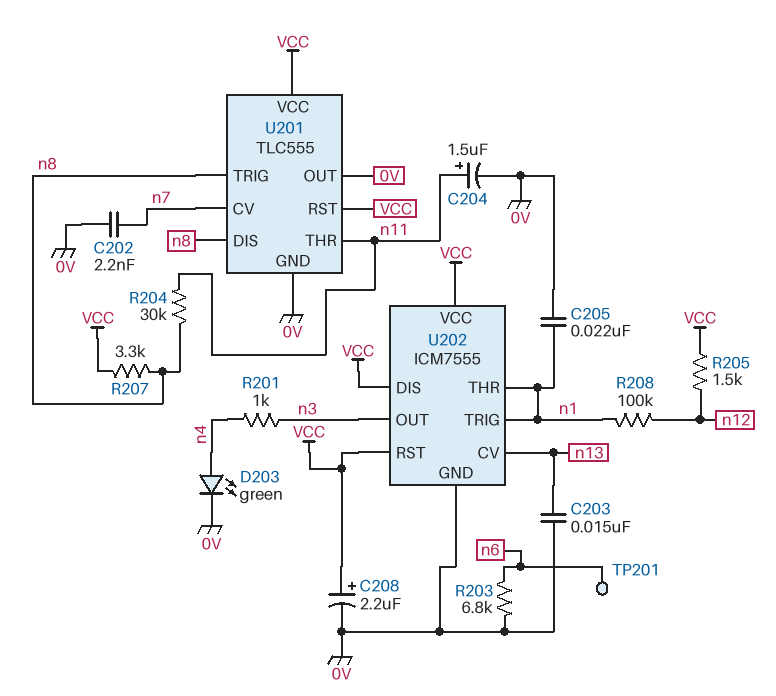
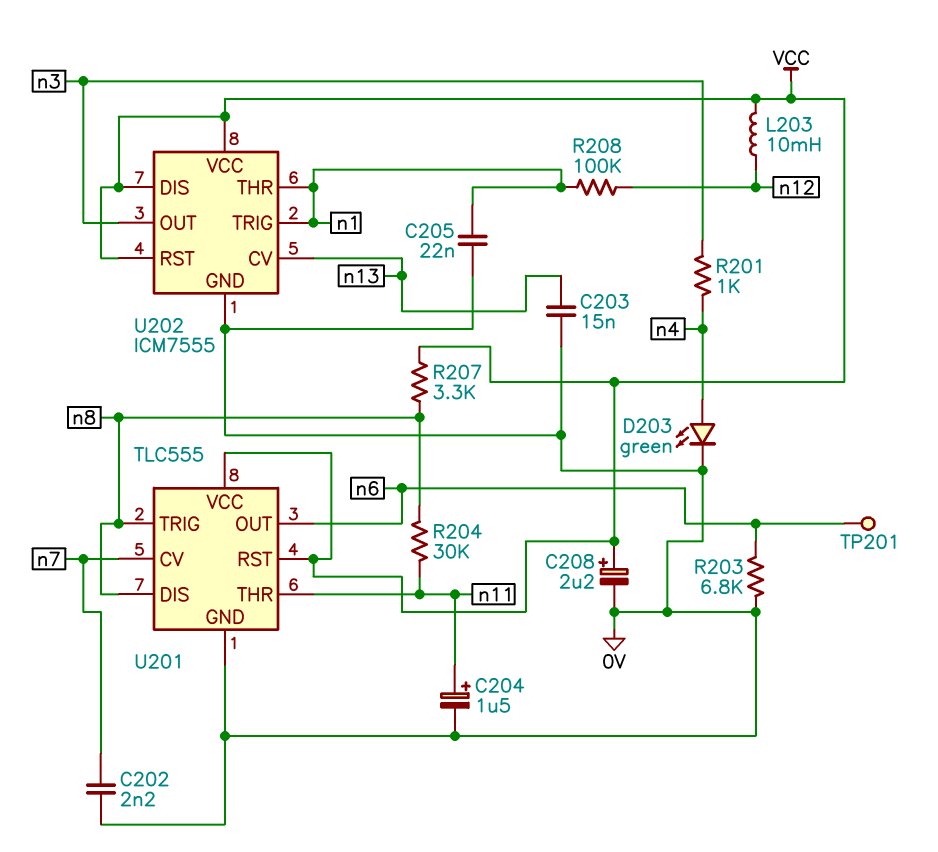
L203: none -> 10mH (VCC, n12)
R205: 1.5k (VCC, n12) -> none
U201 pin OUT: 0V -> n6

